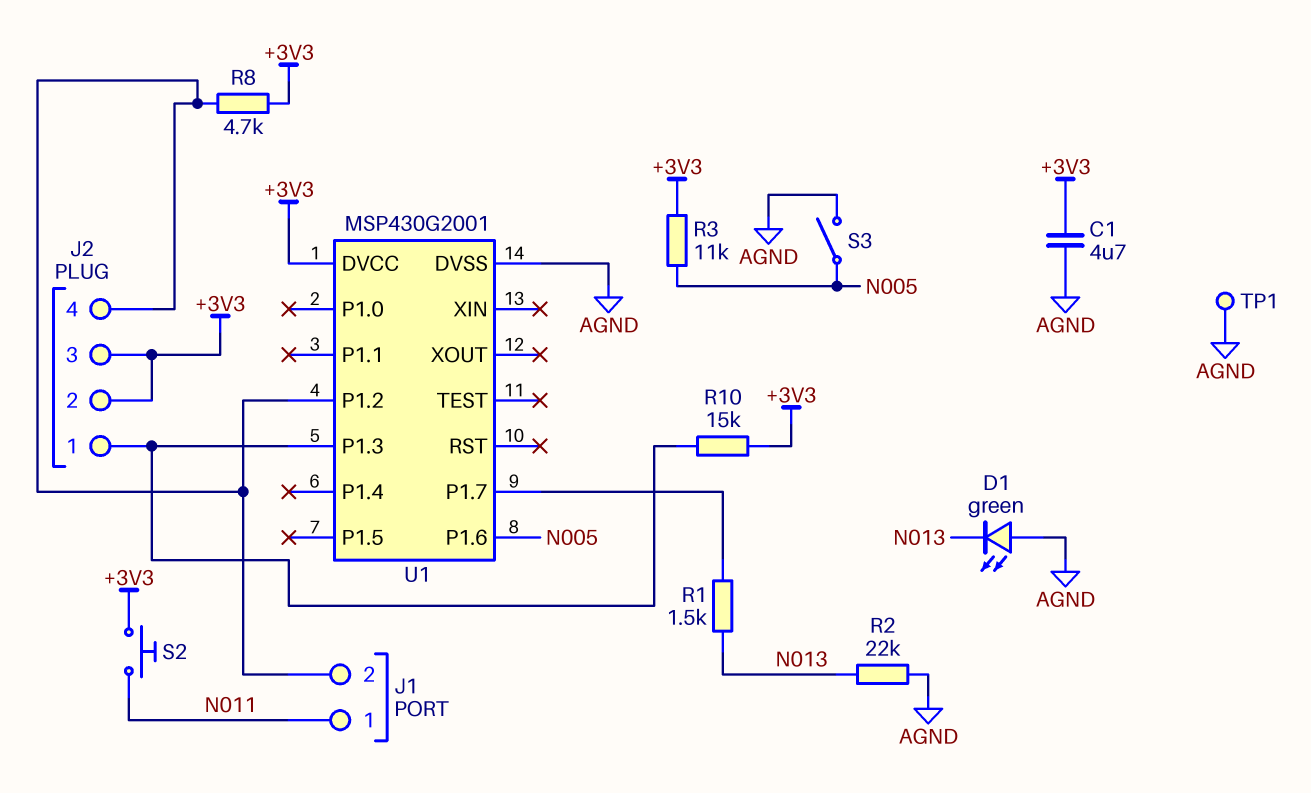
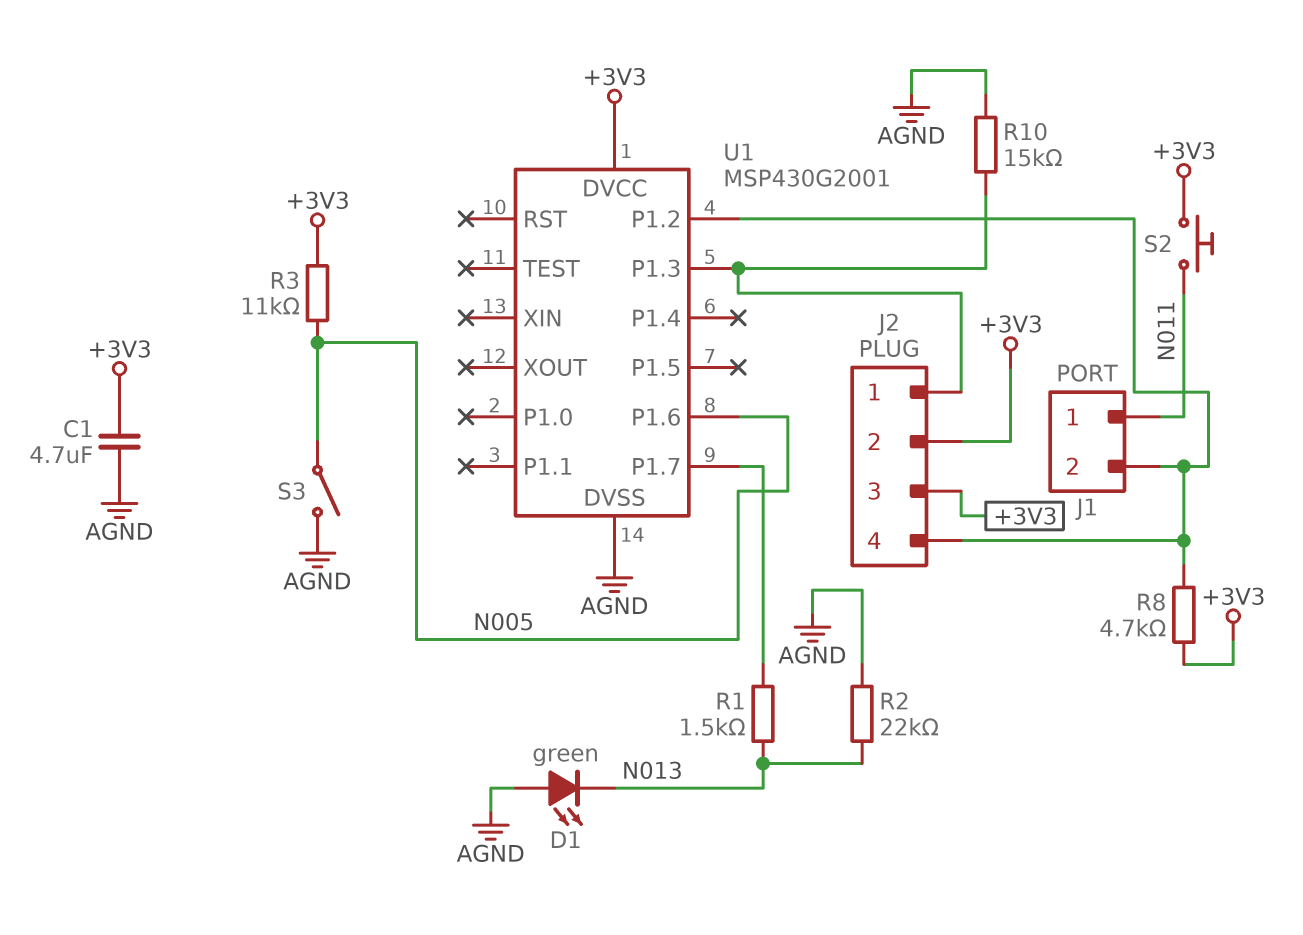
R10: 15k (+3V3, J2/1) -> 15k (AGND, J2/1)
TP1: test point (AGND) -> none

